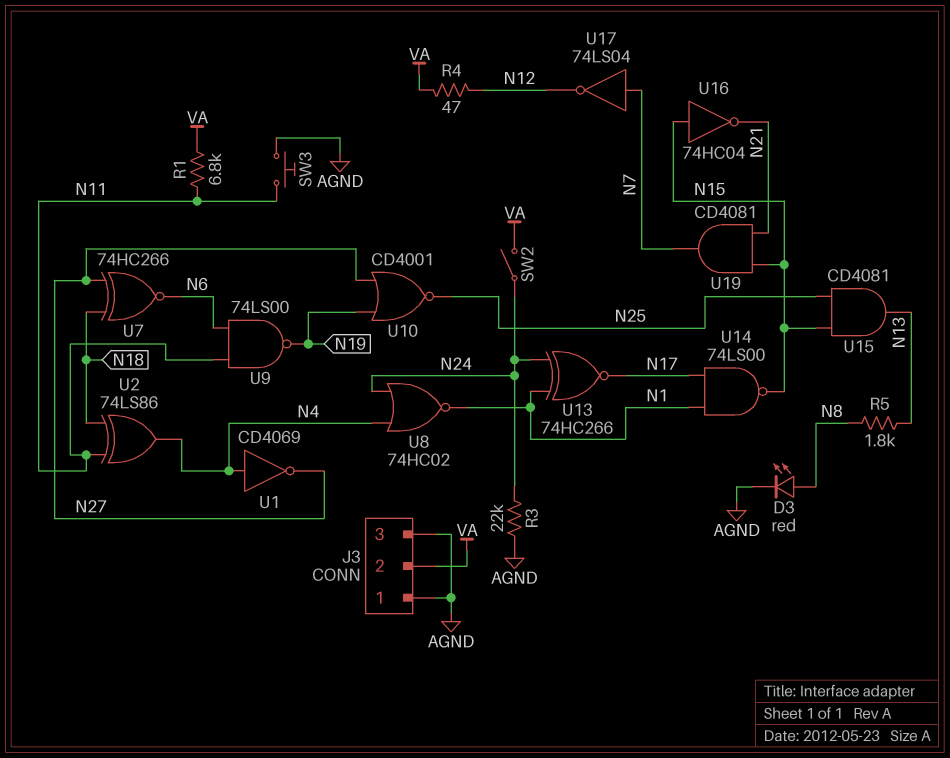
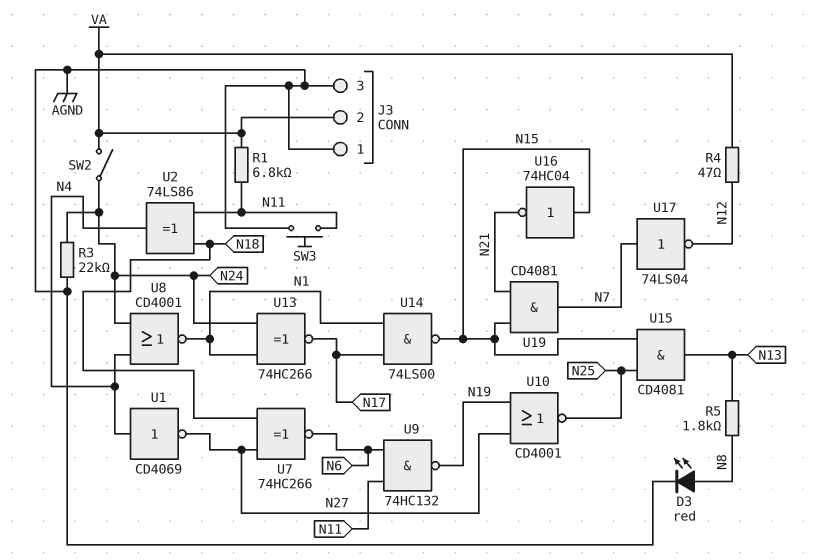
U8: NOR 74HC02 (in N4, in N24, out N1) -> NOR CD4001 (in N4, in N24, out N1)
U9: NAND 74LS00 (in N6, in N11, out N19) -> NAND 74HC132 (in N6, in N11, out N19)

